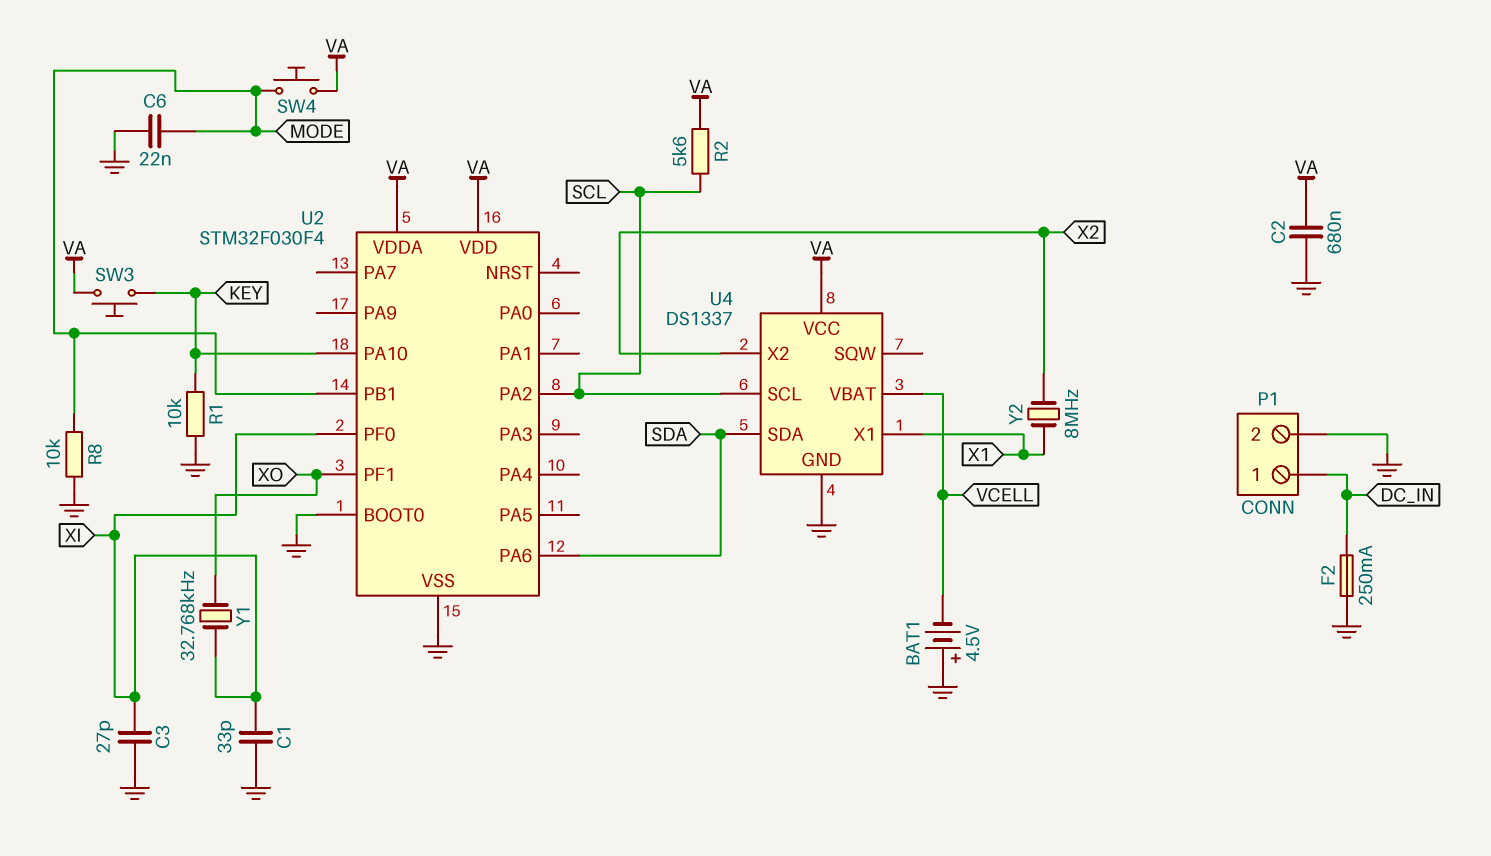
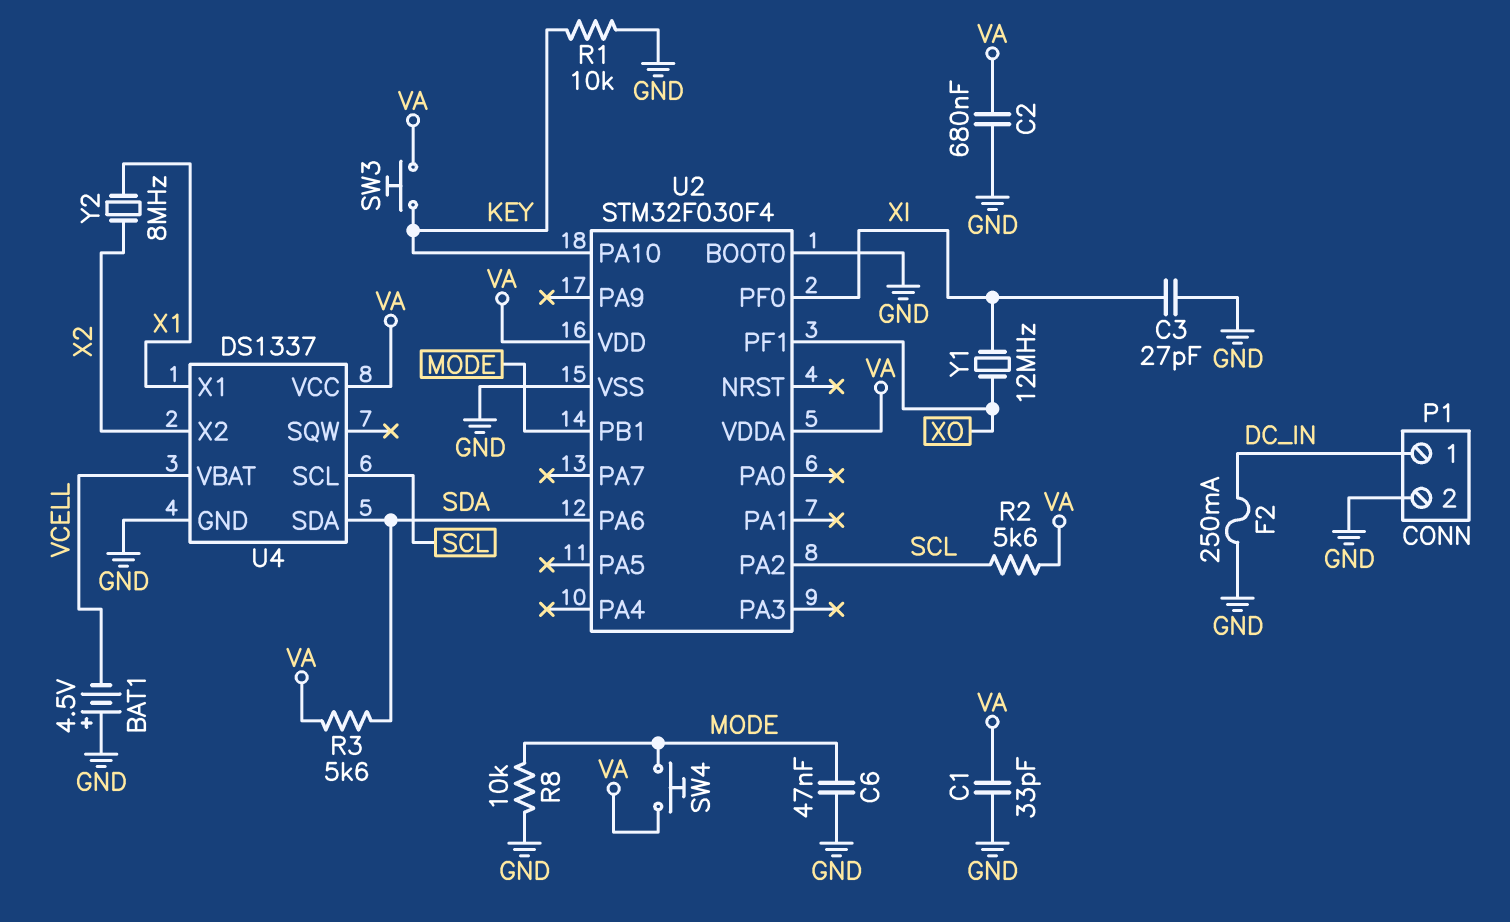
C1: 33pF (GND, XI) -> 33pF (GND, VA)
C6: 22nF (GND, MODE) -> 47nF (GND, MODE)
R3: none -> 5.6k (SDA, VA)
Y1: 32.768kHz (XI, XO) -> 12MHz (XI, XO)

